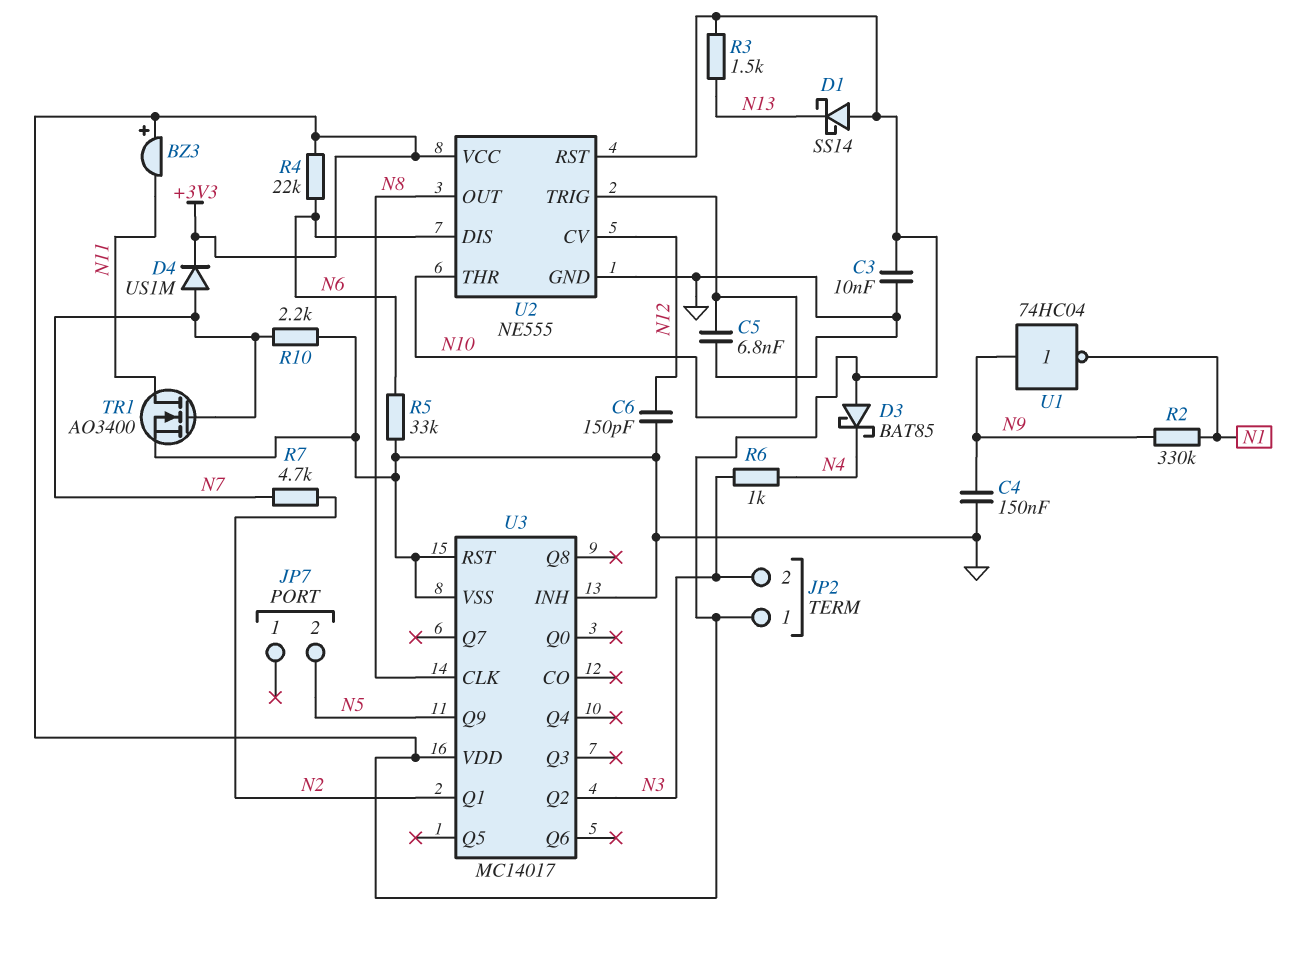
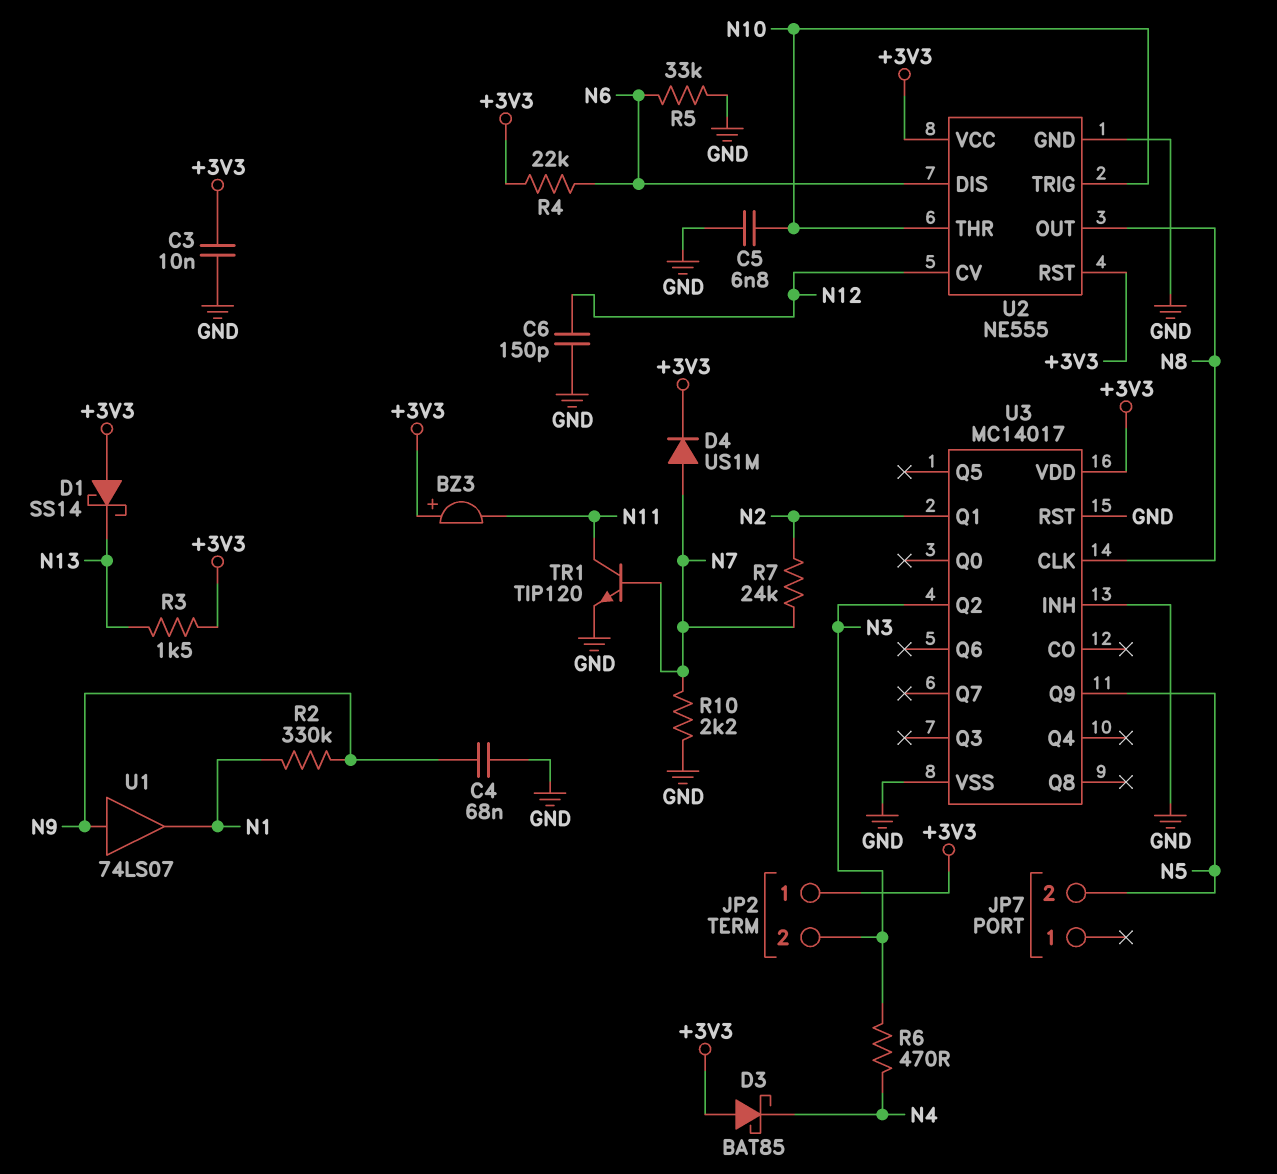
C4: 150nF (GND, N9) -> 68nF (GND, N9)
R6: 1k (N3, N4) -> 470 (N3, N4)
R7: 4.7k (N2, N7) -> 24k (N2, N7)
TR1: NMOS AO3400 (G N7, D N11, S GND) -> NPN TIP120 (B N7, C N11, E GND)
U1: NOT 74HC04 (in N9, out N1) -> buffer 74LS07 (in N9, out N1)

